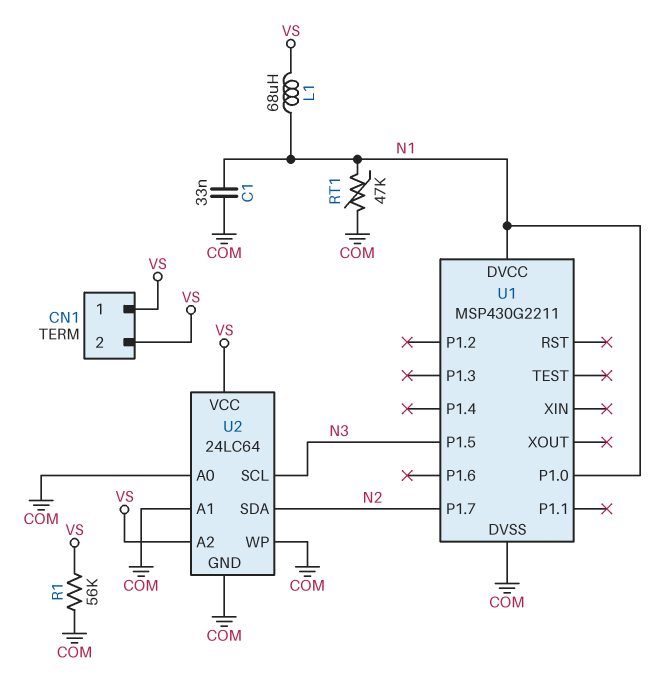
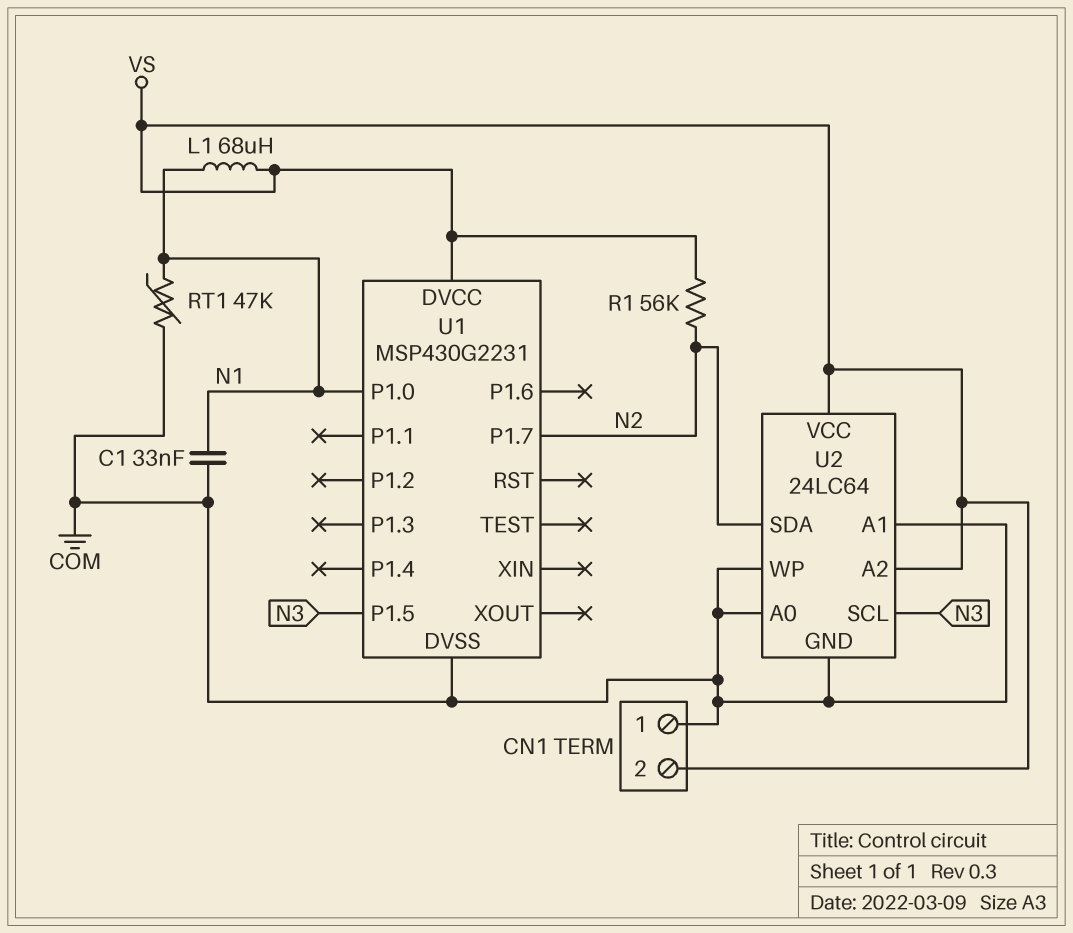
CN1 pin 1: VS -> COM
R1: 56k (COM, VS) -> 56k (N2, VS)
U1: MSP430G2211 -> MSP430G2231
U1 pin DVCC: N1 -> VS

